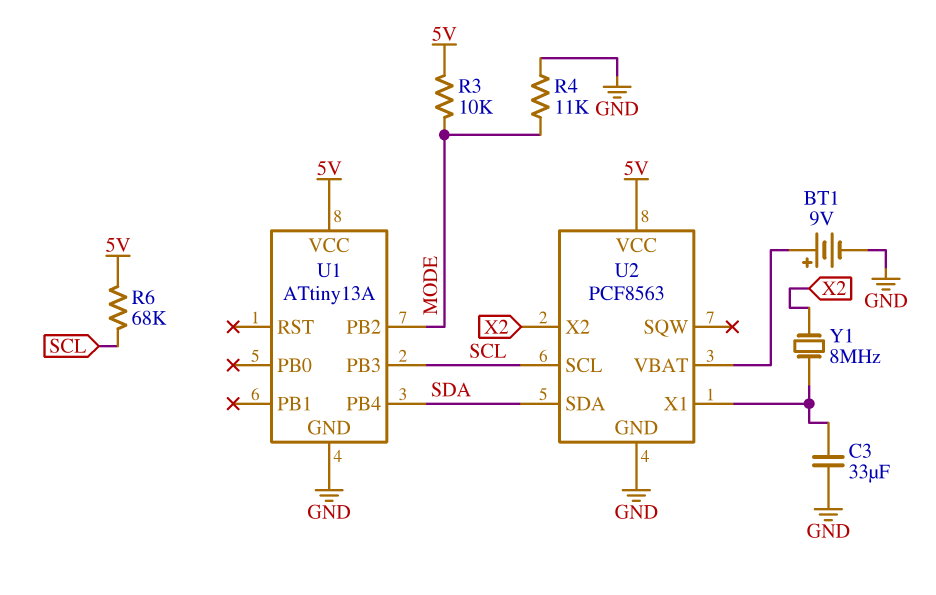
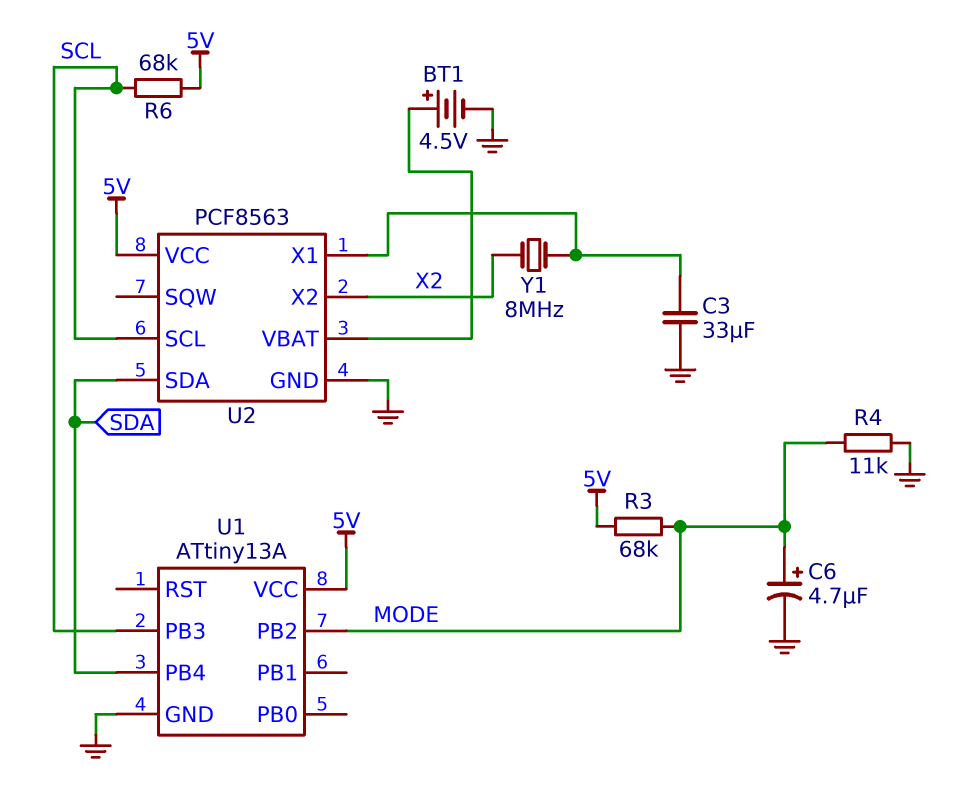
BT1: 9V (plus U2/VBAT, minus GND) -> 4.5V (plus U2/VBAT, minus GND)
C6: none -> 4.7uF (plus MODE, minus GND)
R3: 10k (5V, MODE) -> 68k (5V, MODE)

